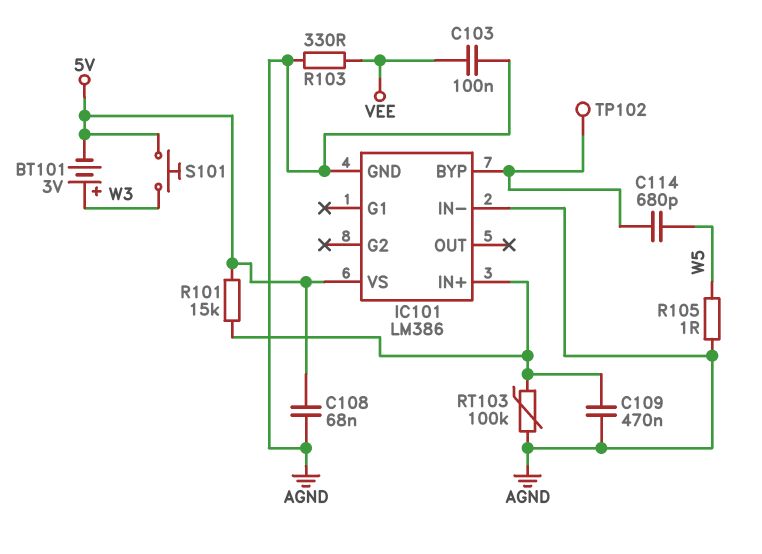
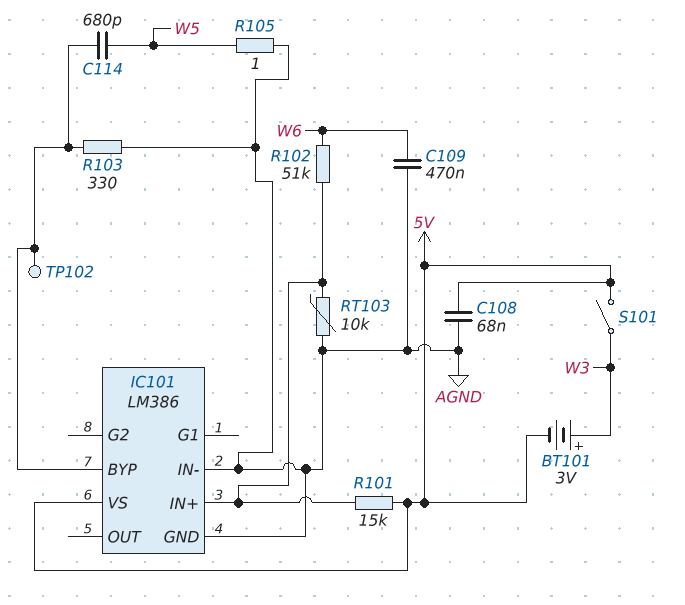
C103: 100nF (AGND, VEE) -> none
C109: 470nF (AGND, IC101/IN+) -> 470nF (AGND, W6)
R102: none -> 51k (IC101/IN+, W6)
R103: 330 (AGND, VEE) -> 330 (AGND, IC101/BYP)
RT103: 100k (AGND, IC101/IN+) -> 10k (AGND, IC101/IN+)
S101: button (5V, W3) -> switch (5V, W3)

